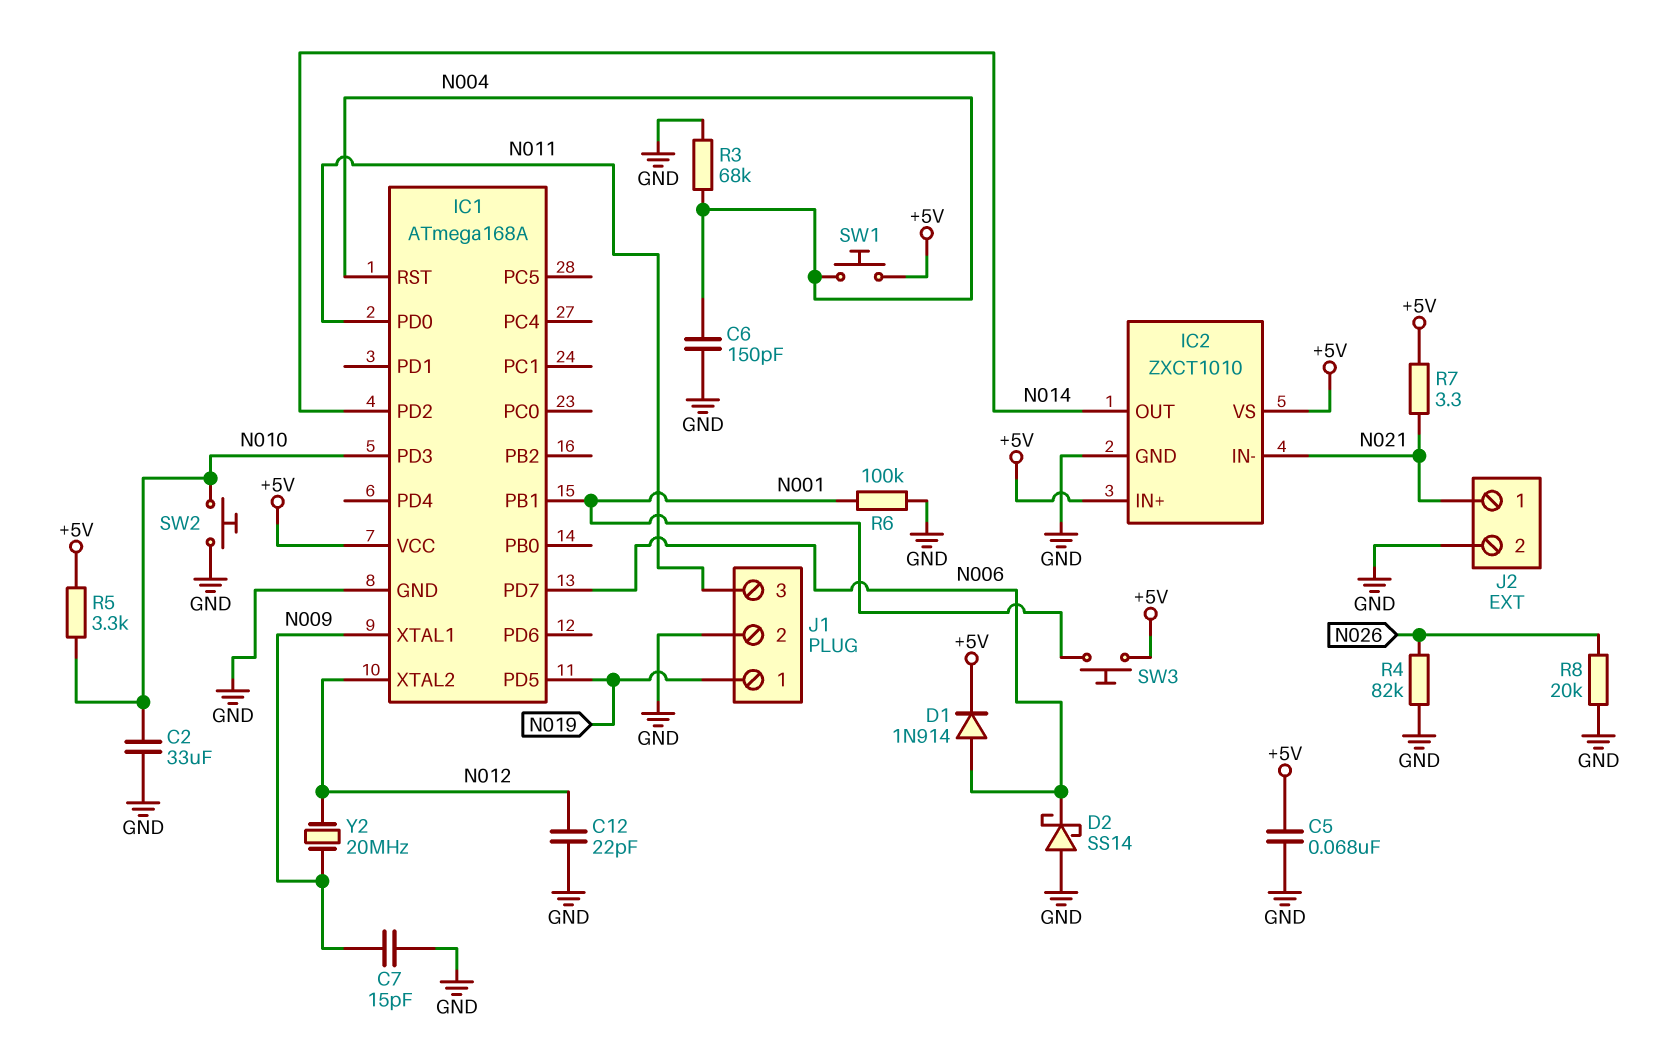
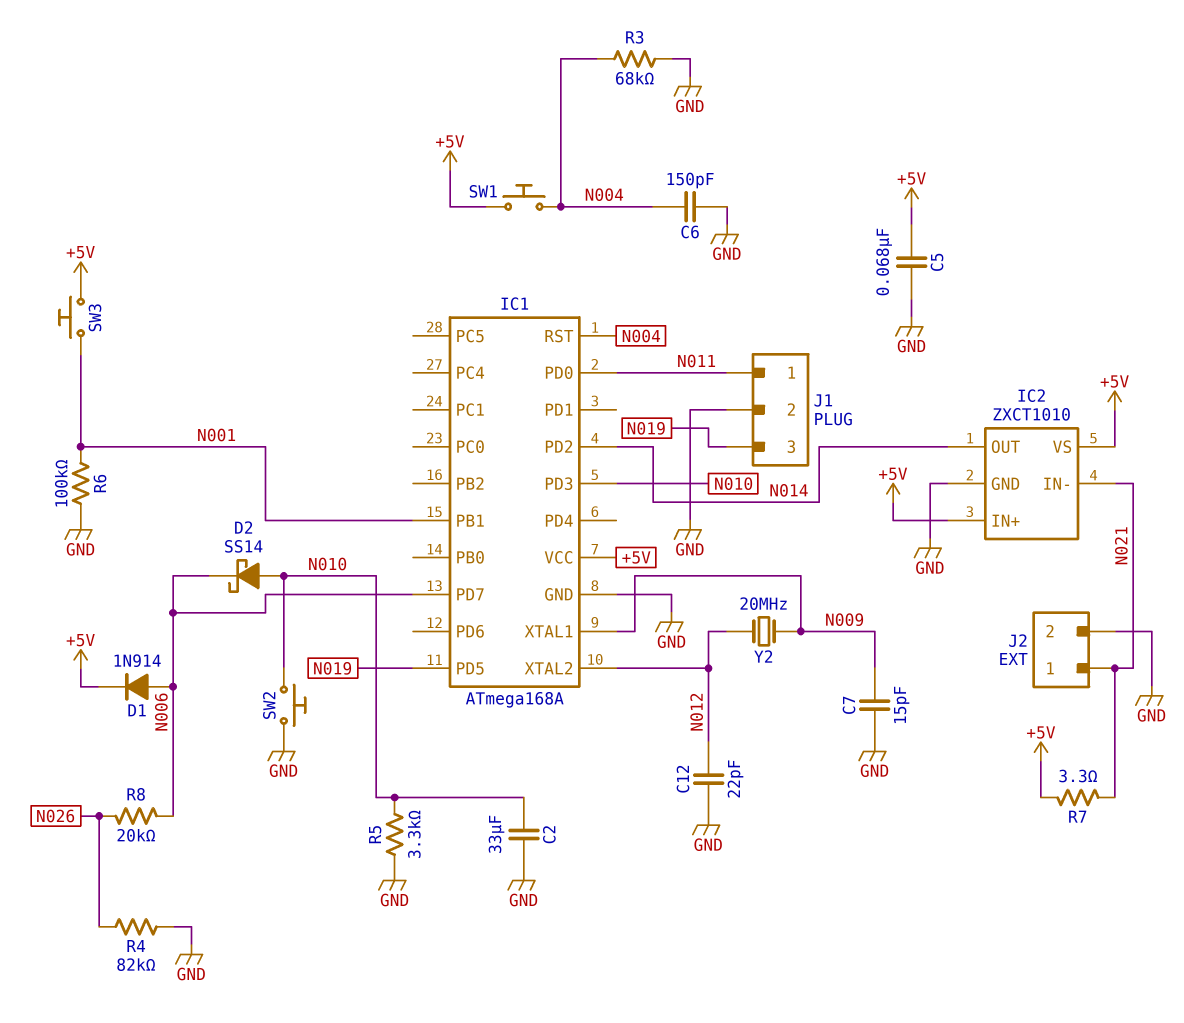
D2: schottky SS14 (A GND, K N006) -> schottky SS14 (A N010, K N006)
J1 pin 1: N019 -> N011
J1 pin 3: N011 -> N019
R5: 3.3k (+5V, N010) -> 3.3k (GND, N010)
R8: 20k (GND, N026) -> 20k (N006, N026)

